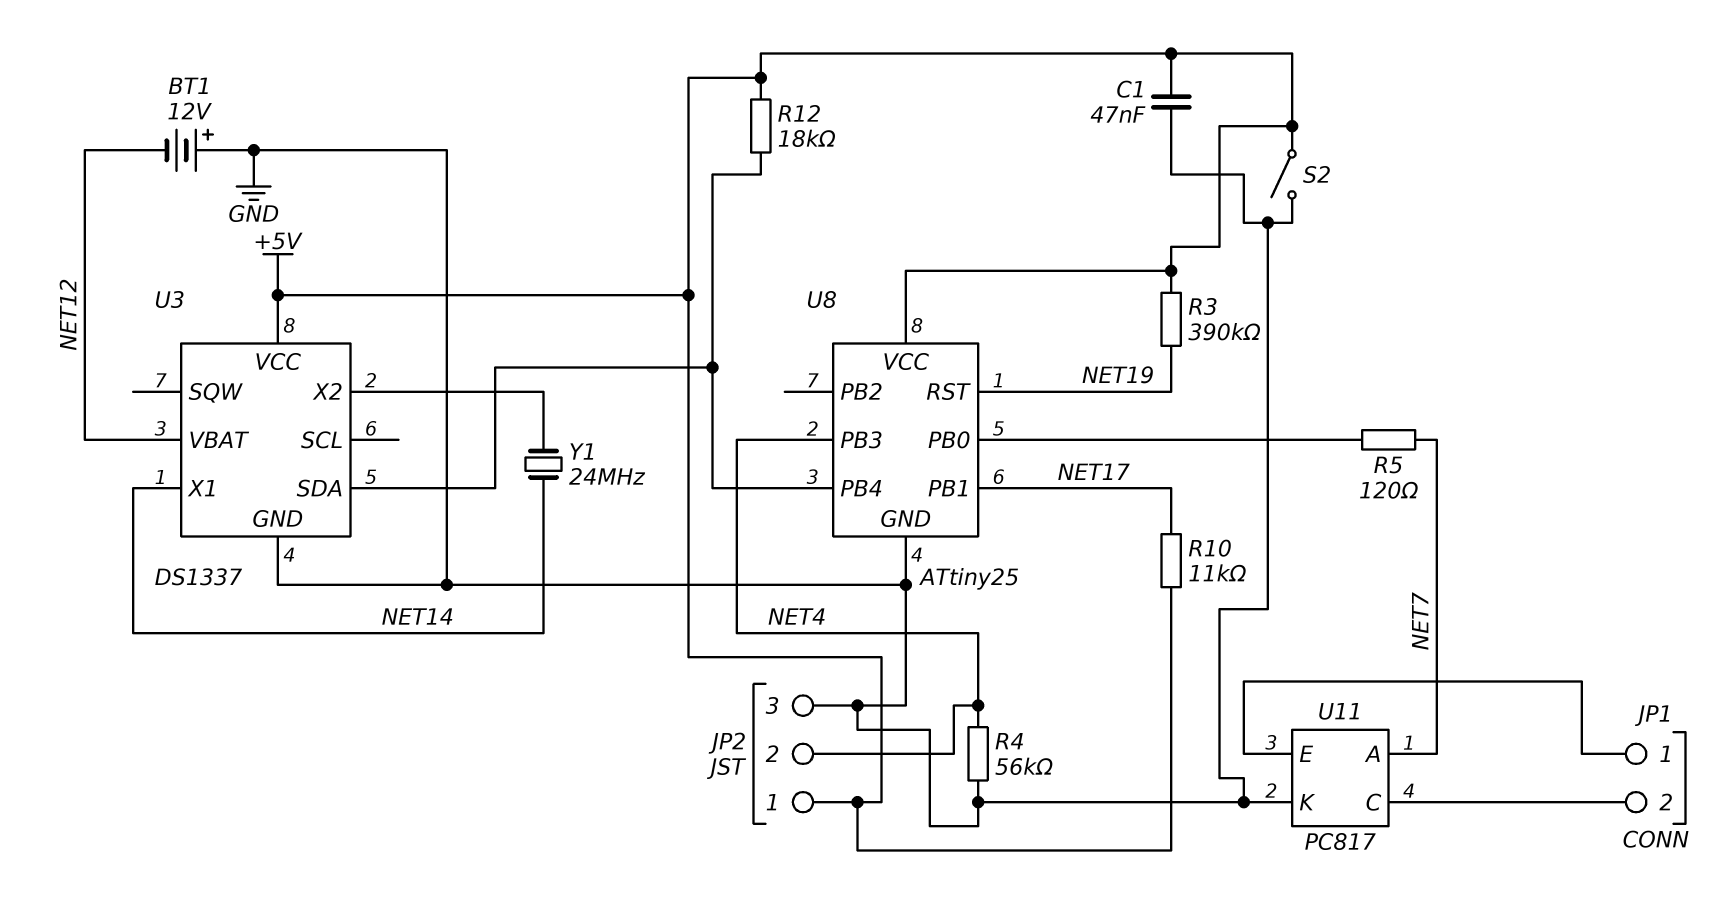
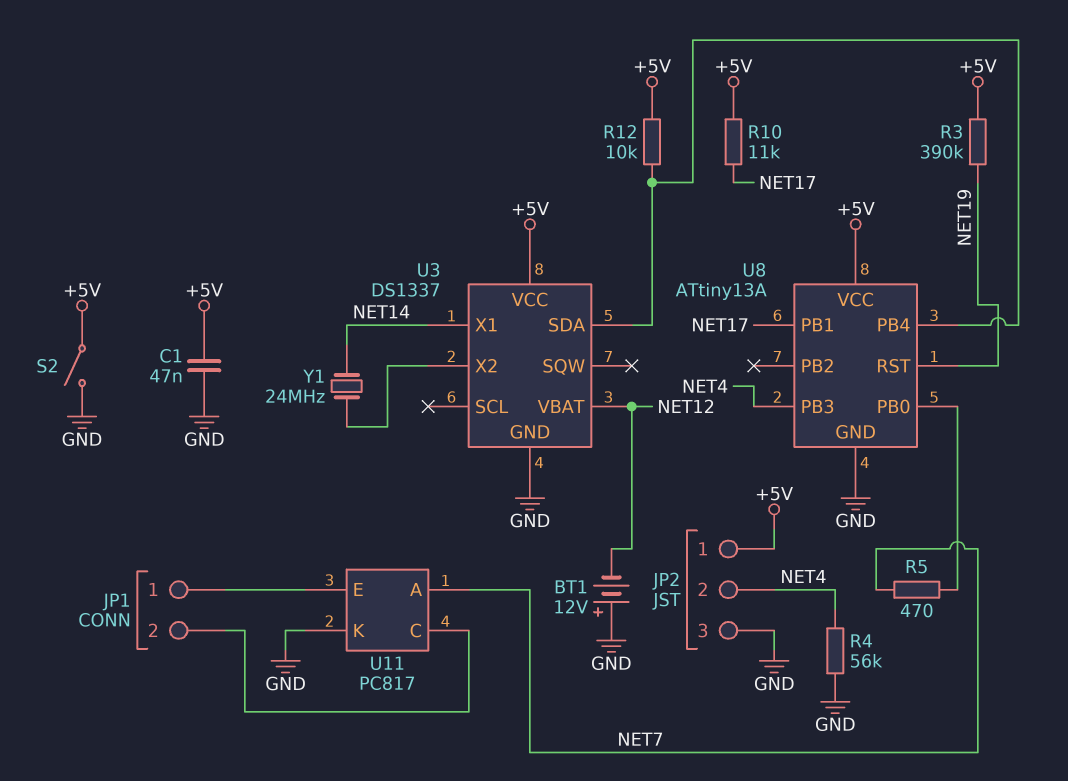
R5: 120 (NET7, U8/PB0) -> 470 (NET7, U8/PB0)
R12: 18k (+5V, U3/SDA) -> 10k (+5V, U3/SDA)
U8: ATtiny25 -> ATtiny13A

